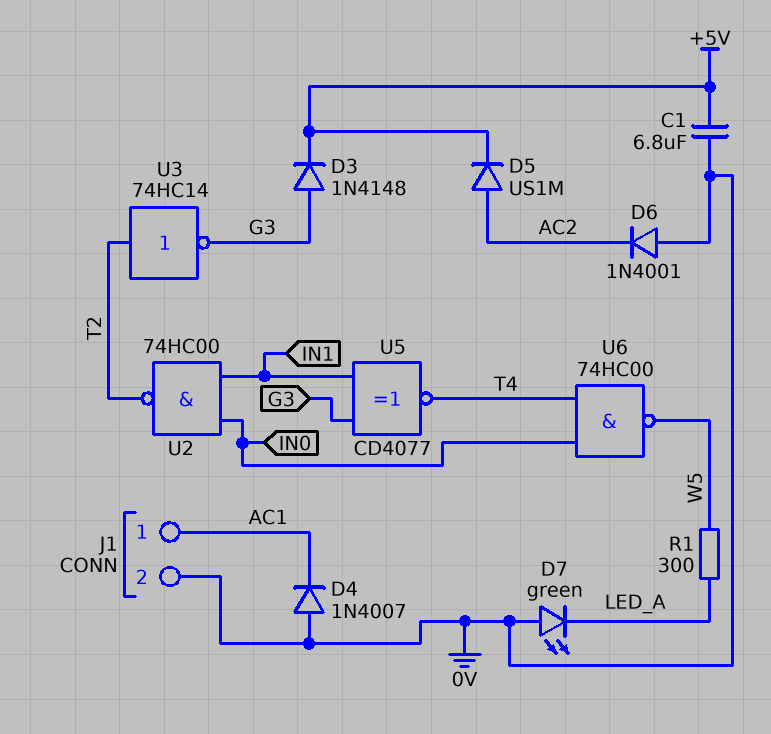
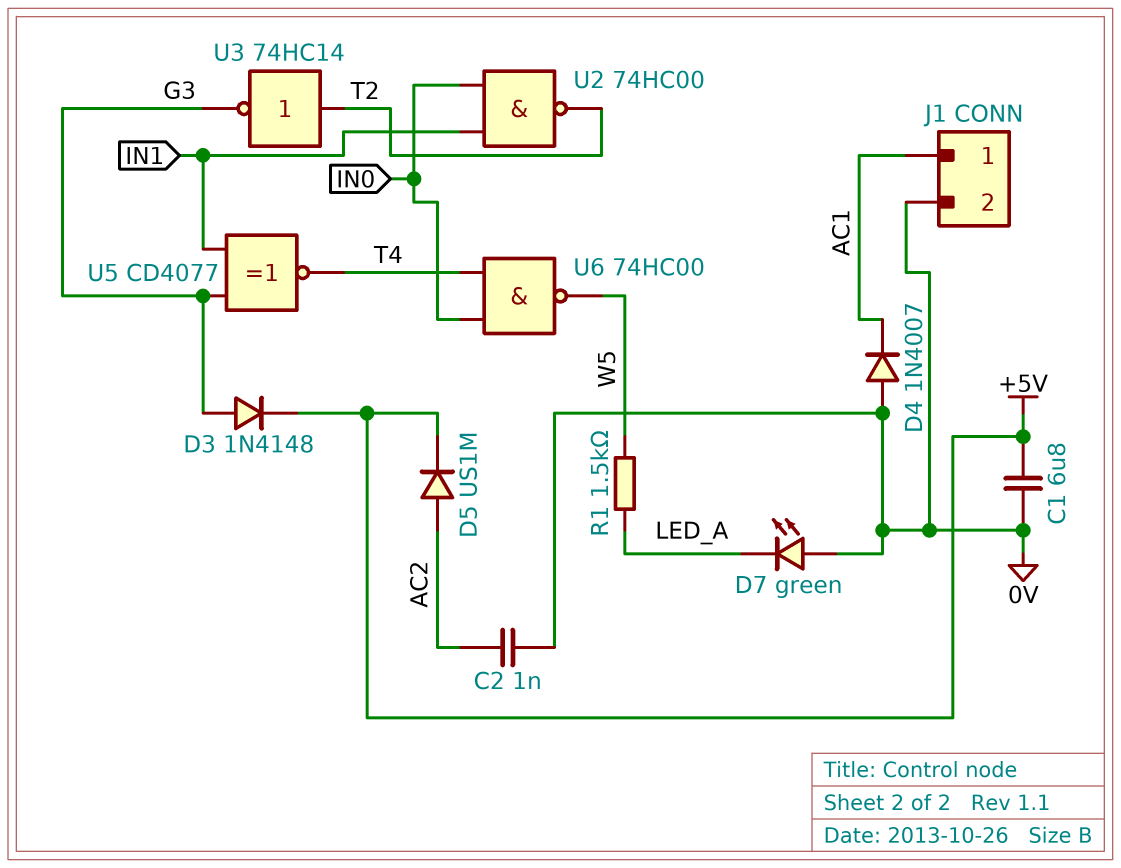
C2: none -> 1nF (0V, AC2)
D6: diode 1N4001 (A 0V, K AC2) -> none
R1: 300 (LED_A, W5) -> 1.5k (LED_A, W5)

